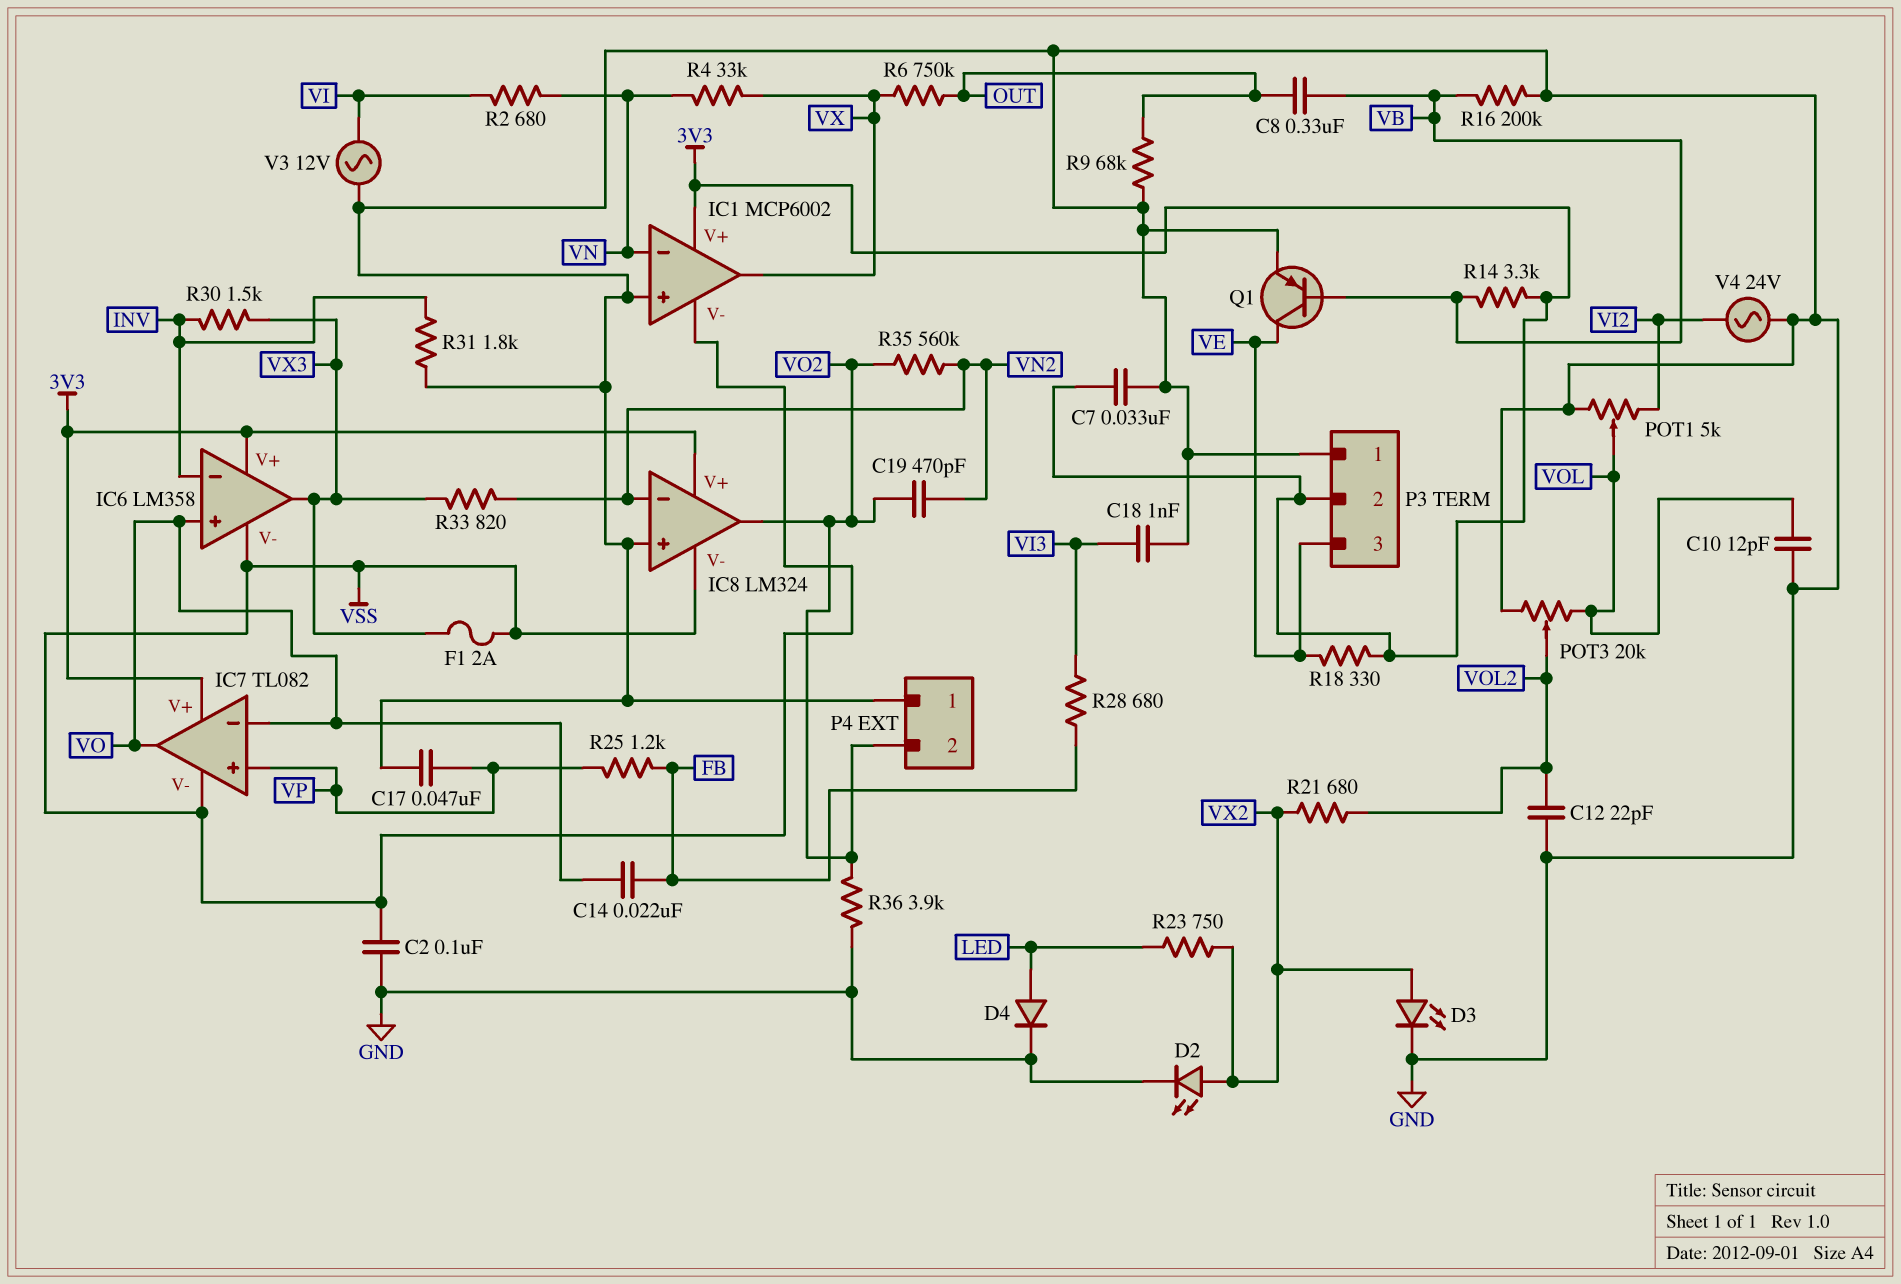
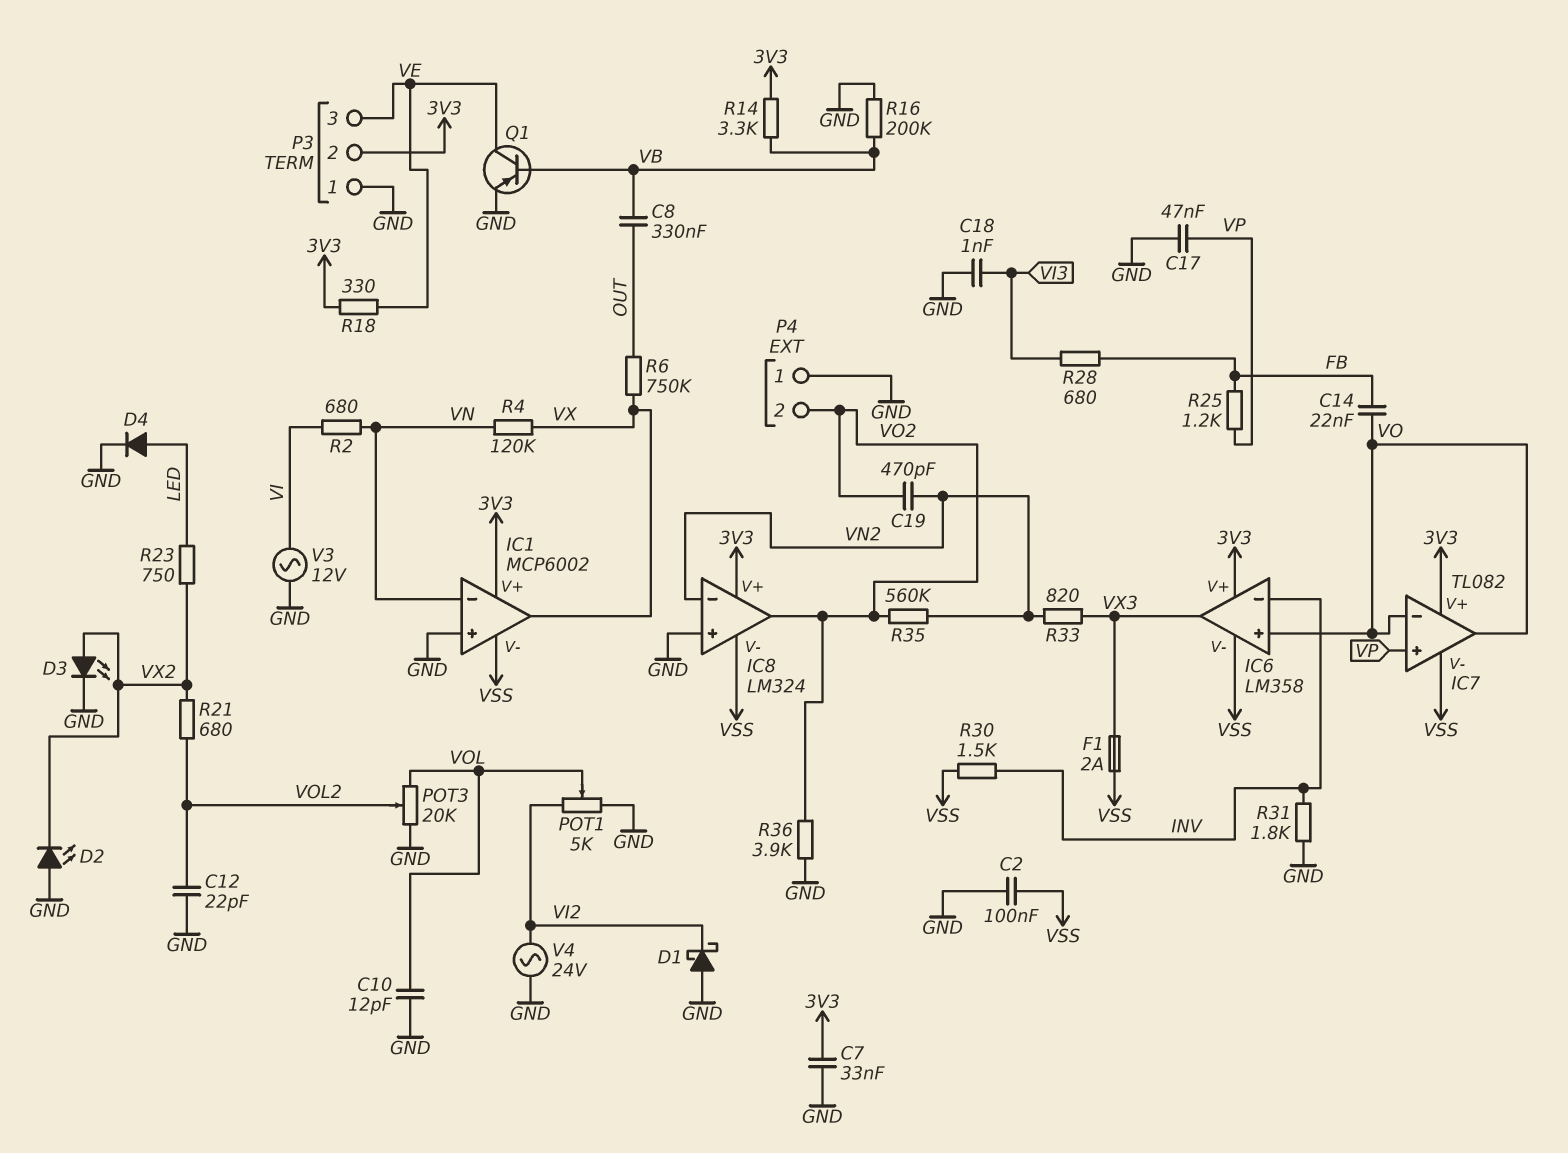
D1: none -> schottky (A GND, K VI2)
D2: LED (A VX2, K GND) -> LED (A GND, K VX2)
R4: 33k (VN, VX) -> 120k (VN, VX)
R9: 68k (GND, OUT) -> none
R30: 1.5k (INV, VX3) -> 1.5k (INV, VSS)

